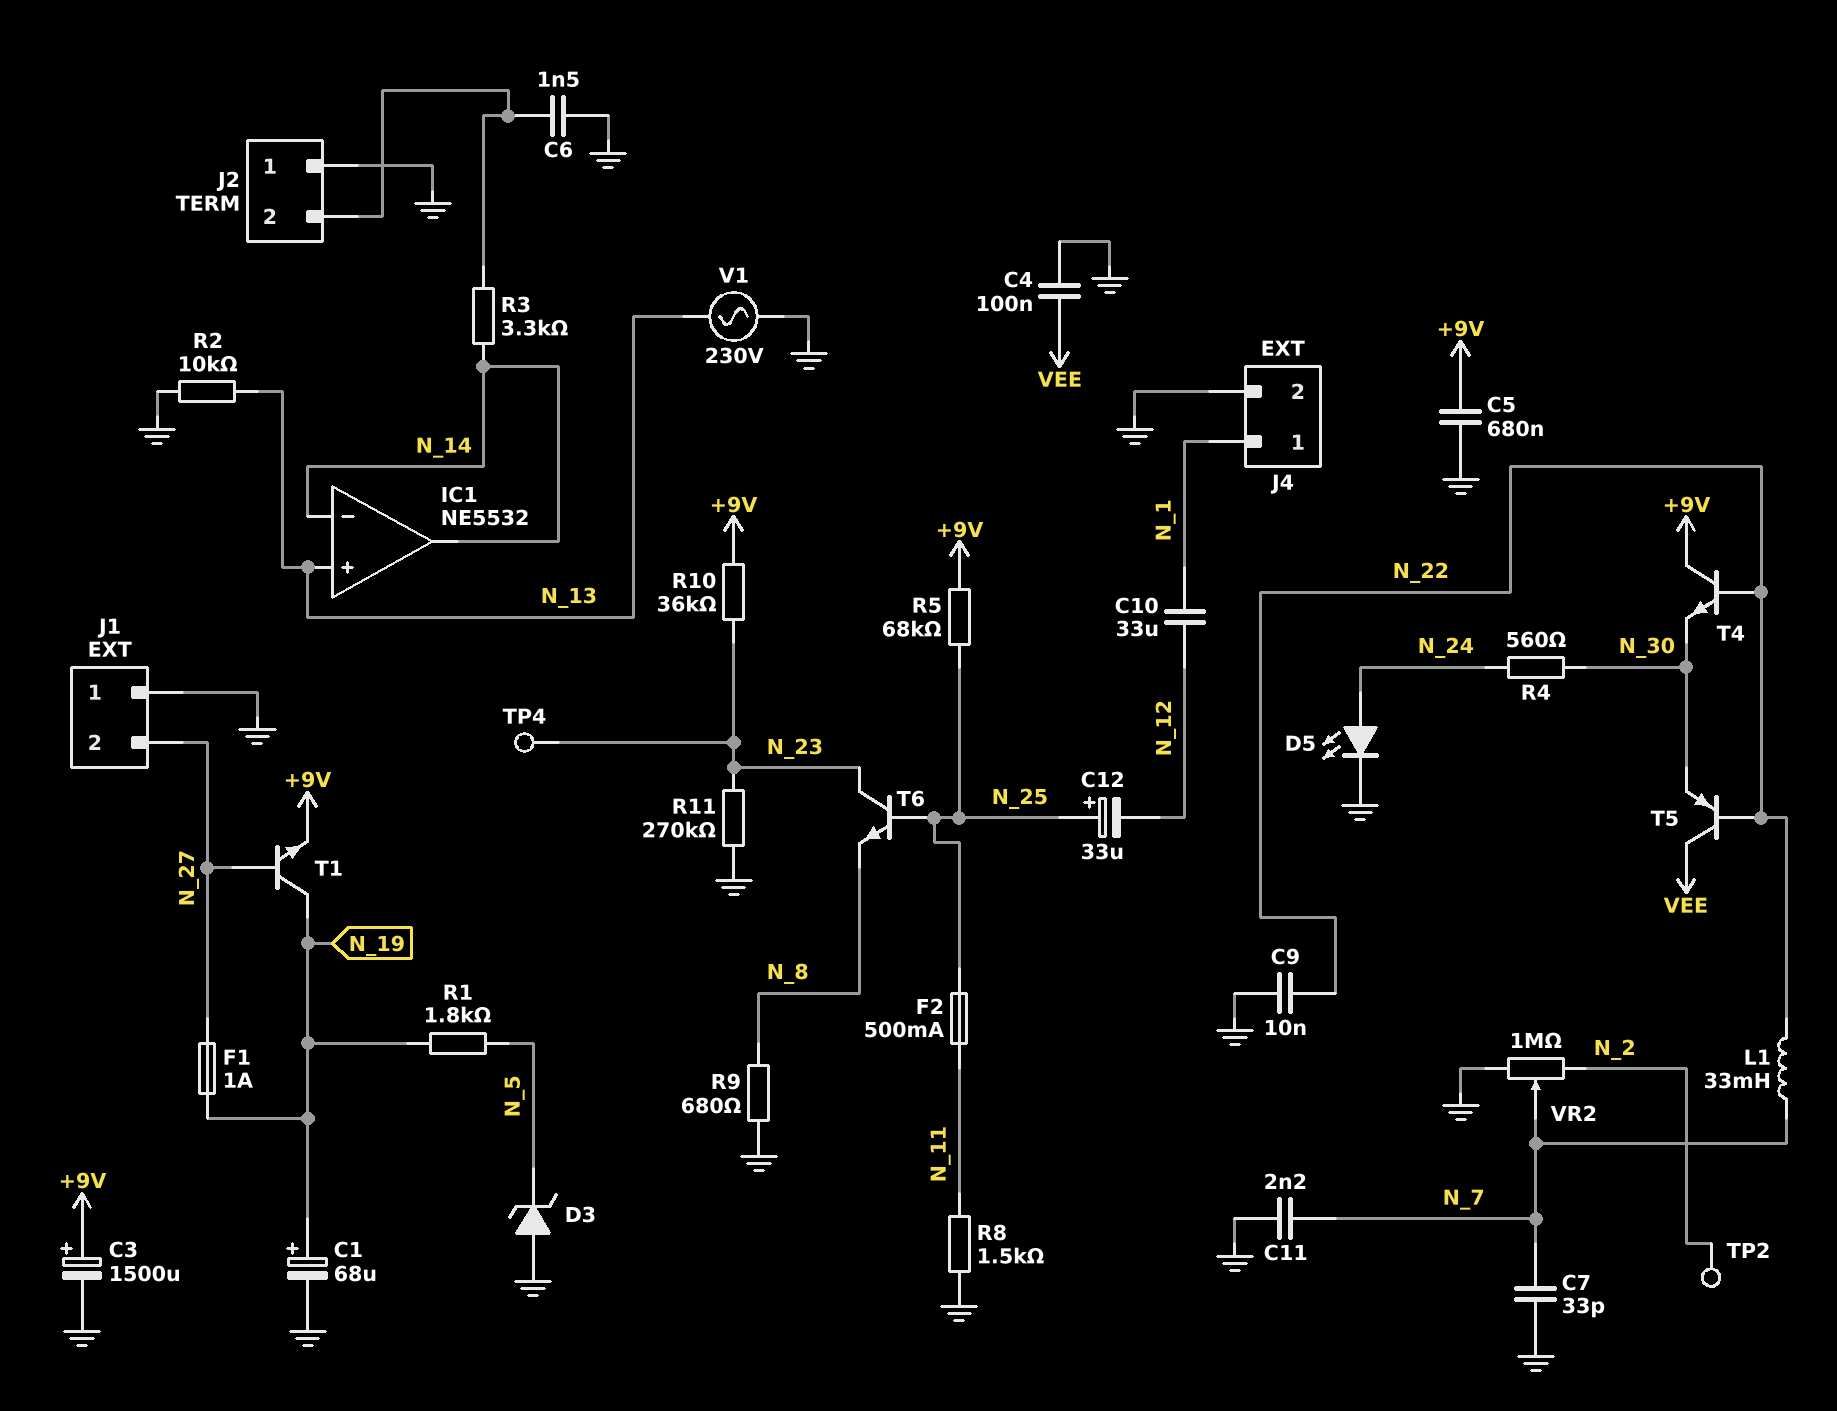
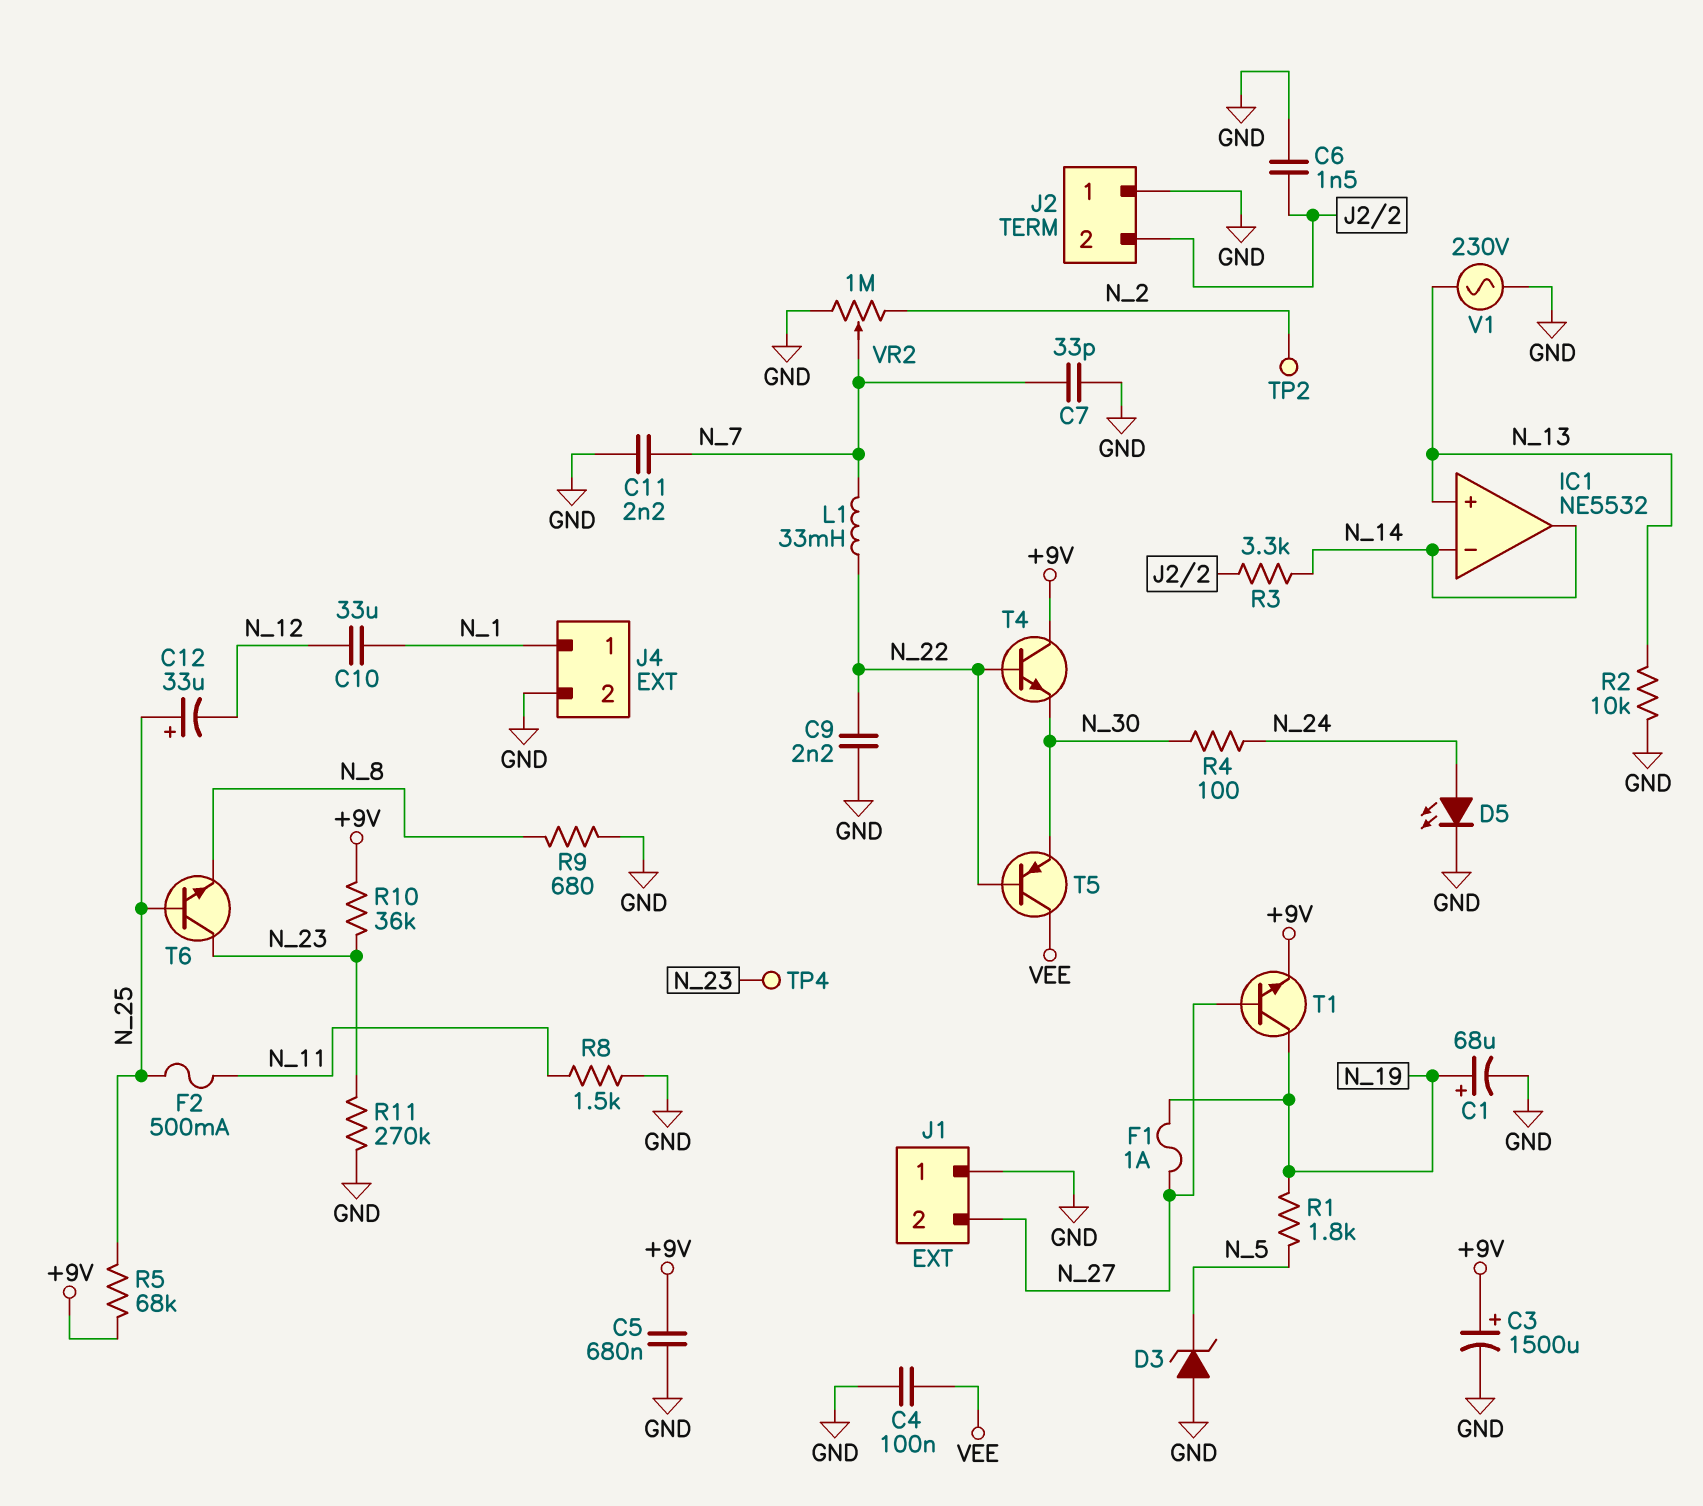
C9: 10nF (GND, N_22) -> 2.2nF (GND, N_22)
R4: 560 (N_24, N_30) -> 100 (N_24, N_30)

